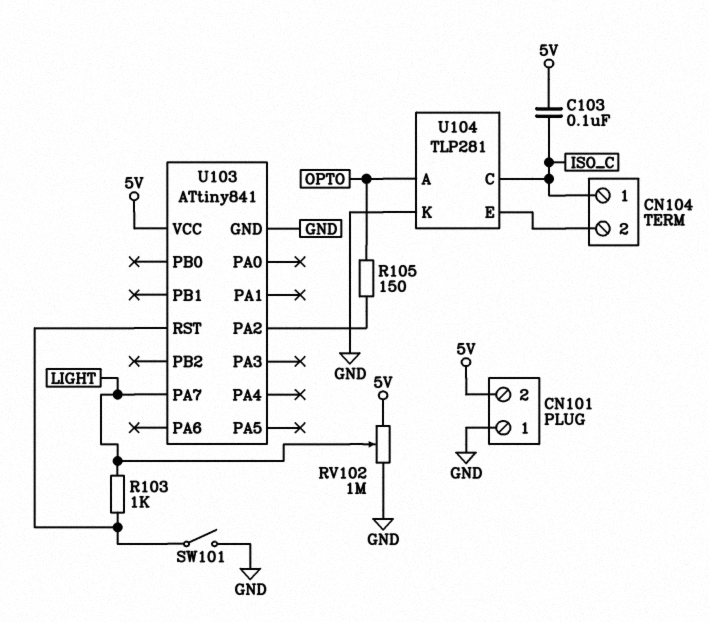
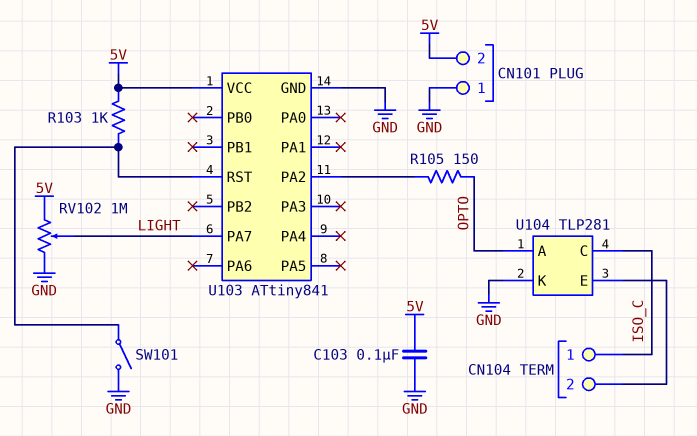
C103: 100nF (5V, ISO_C) -> 100nF (5V, GND)
R103: 1k (LIGHT, U103/RST) -> 1k (5V, U103/RST)

